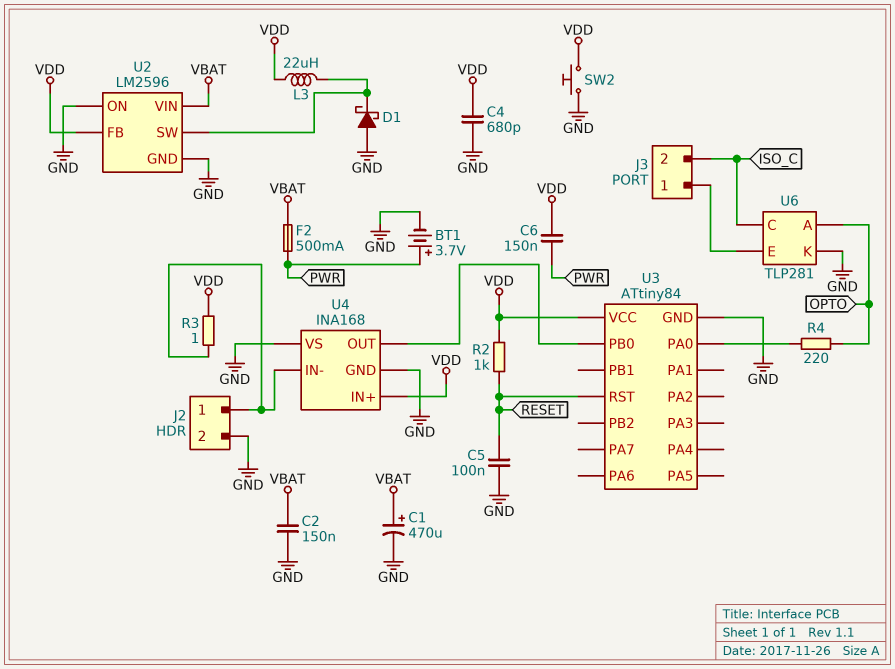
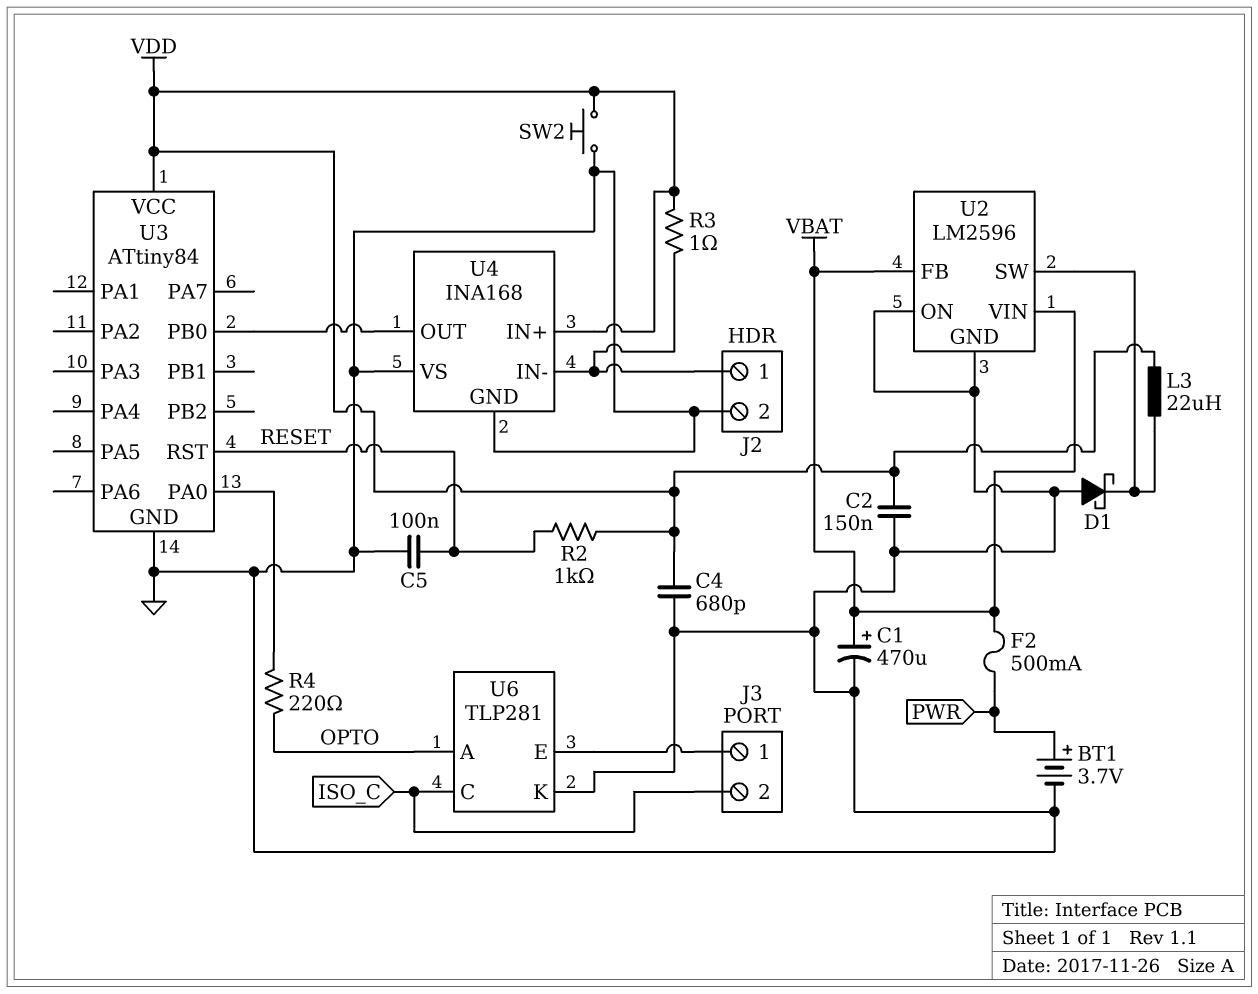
C2: 150nF (GND, VBAT) -> 150nF (GND, VDD)
C6: 150nF (PWR, VDD) -> none
U2 pin FB: VDD -> VBAT

